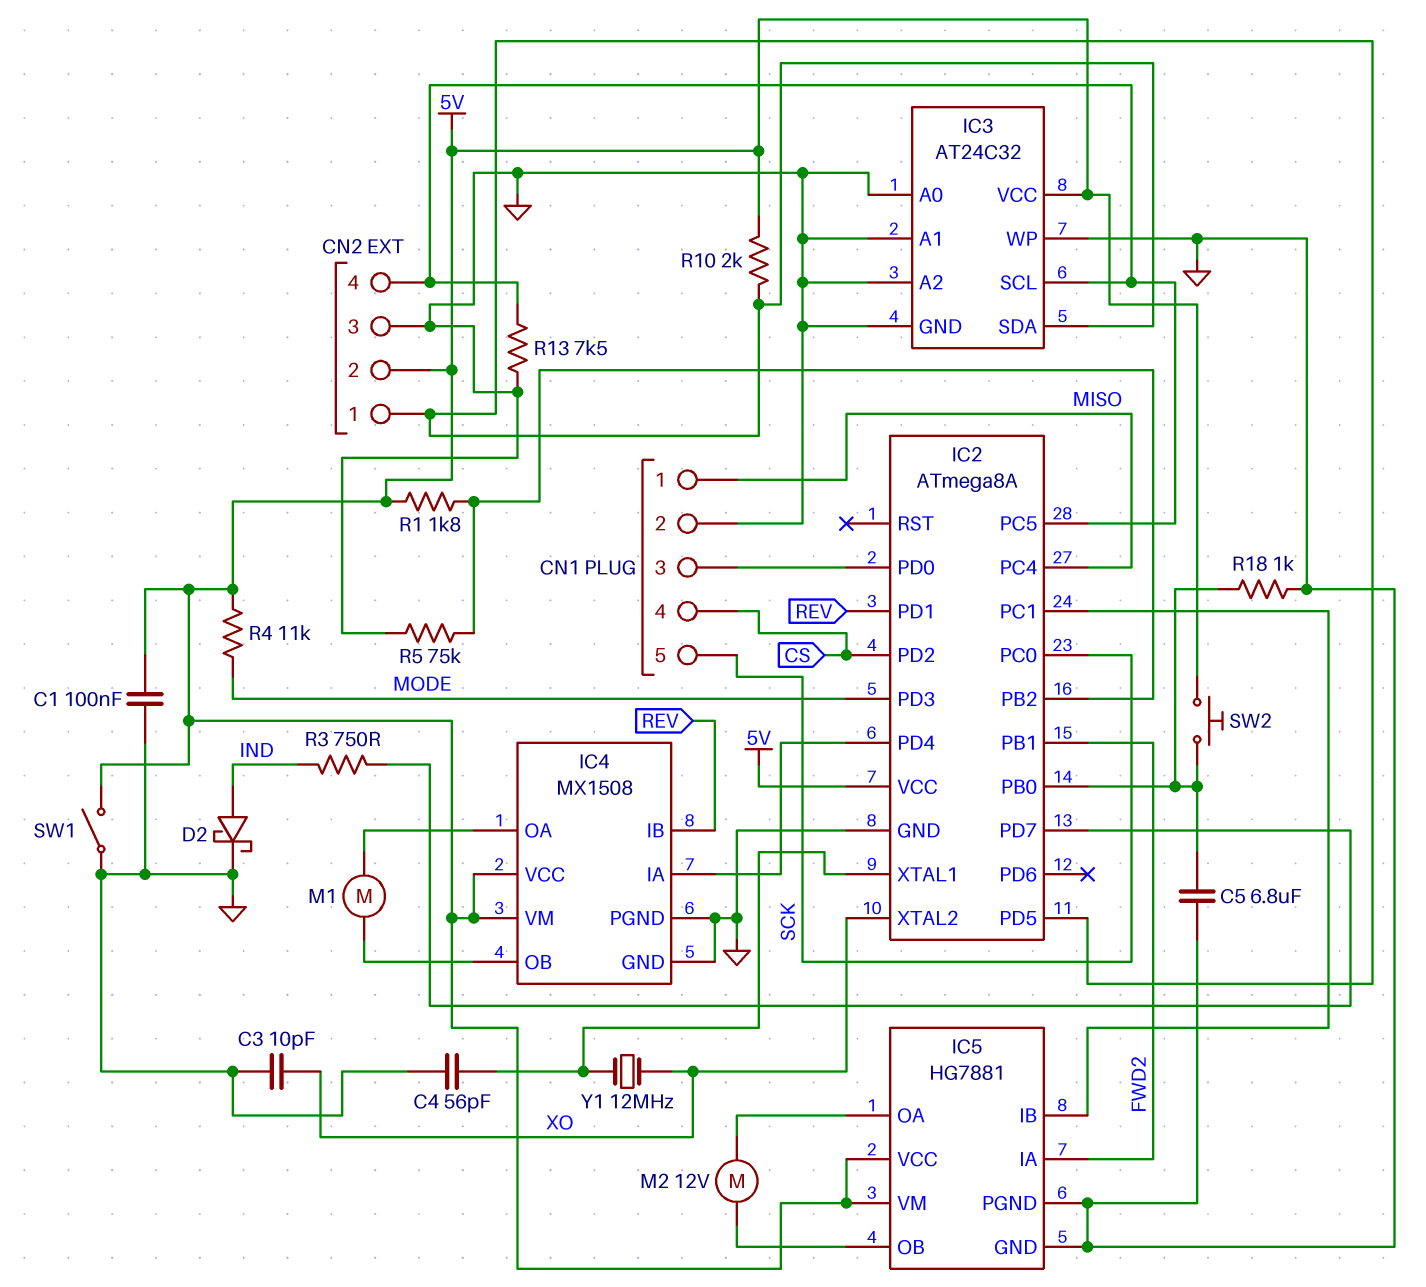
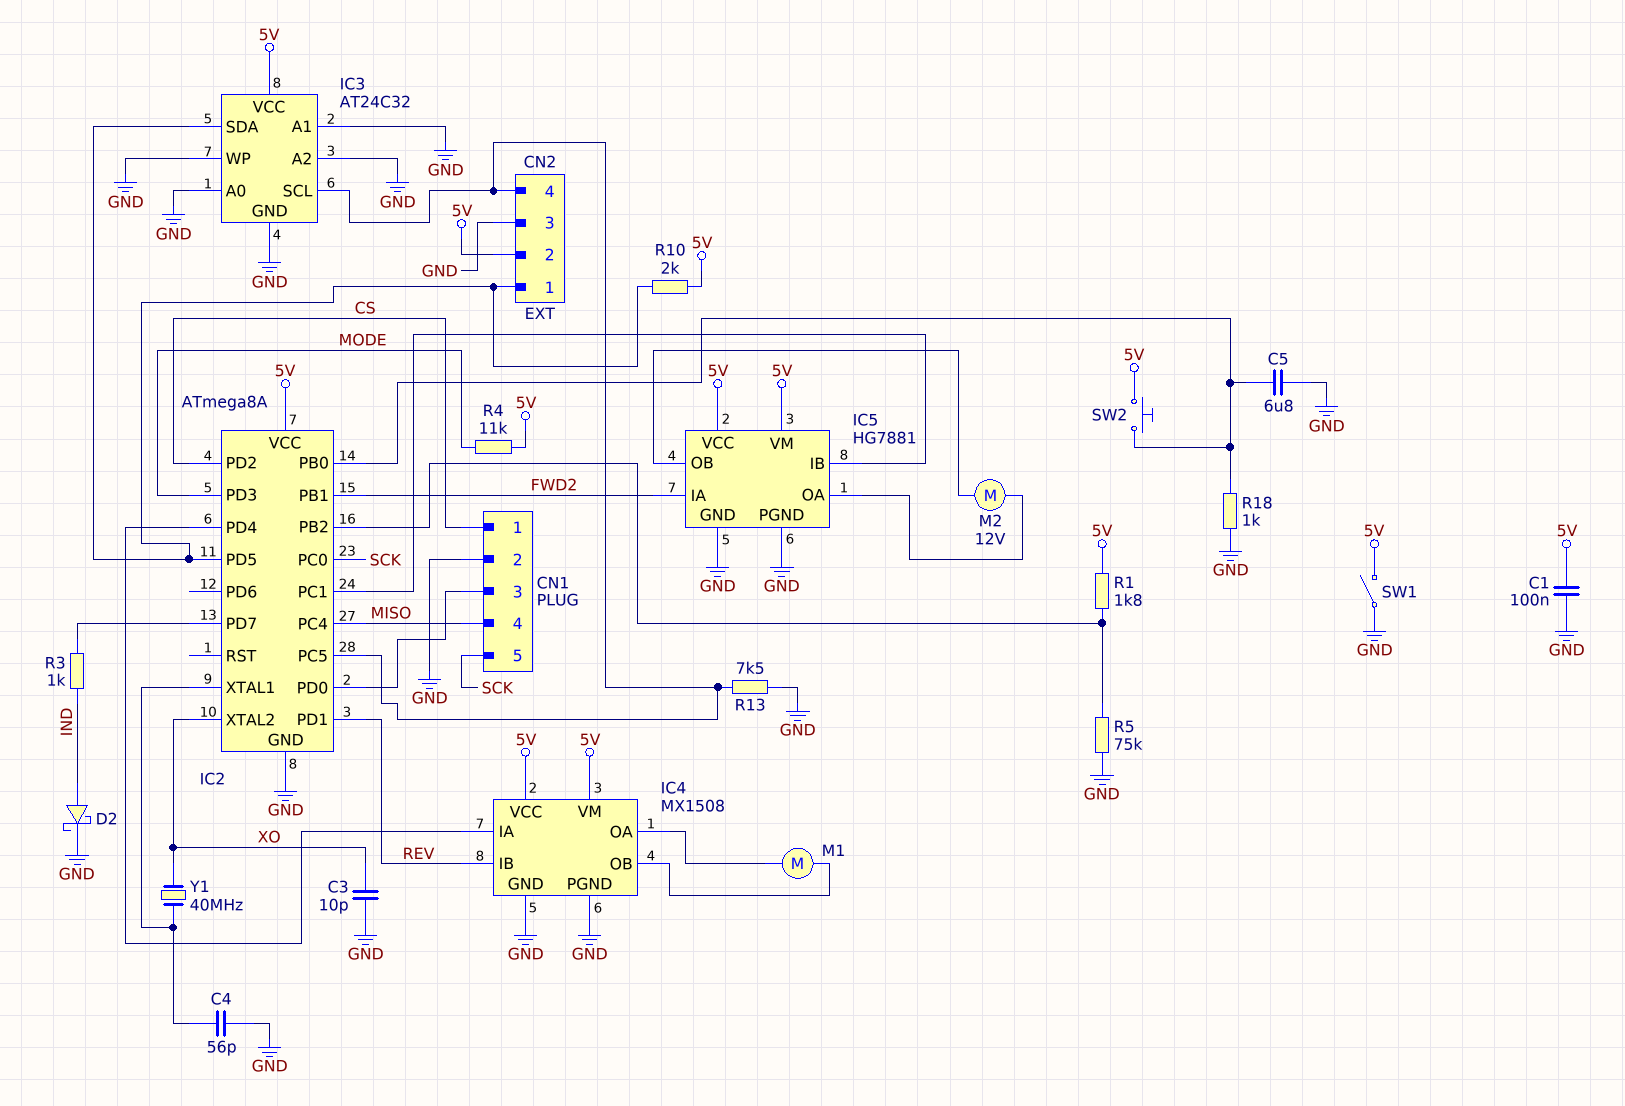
CN1 pin 1: MISO -> CS
CN1 pin 4: CS -> MISO
R3: 750 (IC2/PD7, IND) -> 1k (IC2/PD7, IND)
Y1: 12MHz (IC2/XTAL1, XO) -> 40MHz (IC2/XTAL1, XO)

